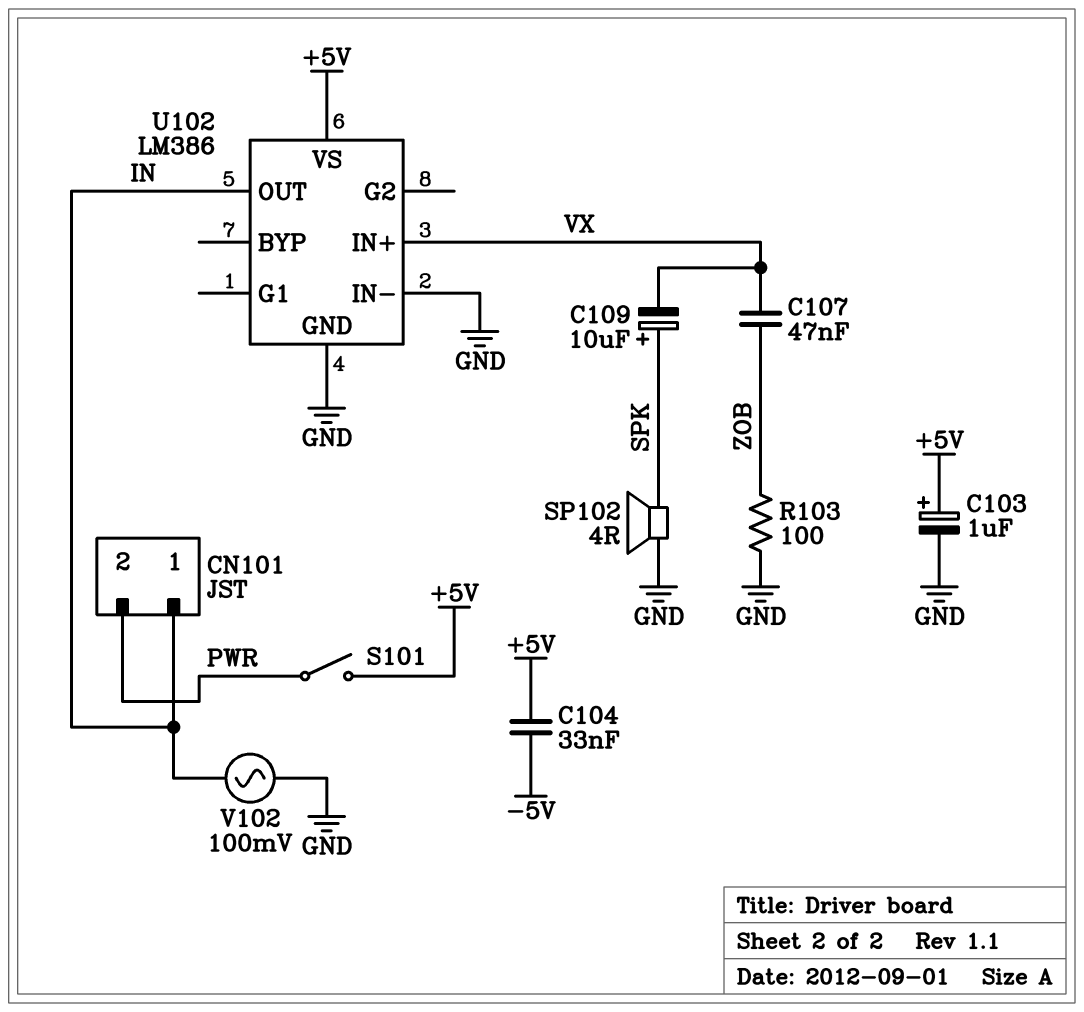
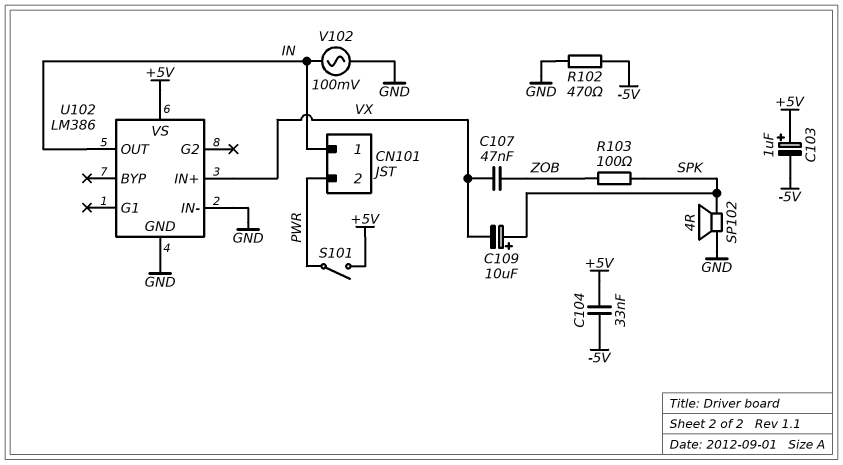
C103: 1uF (plus +5V, minus GND) -> 1uF (plus +5V, minus -5V)
R102: none -> 470 (-5V, GND)
R103: 100 (GND, ZOB) -> 100 (SPK, ZOB)

